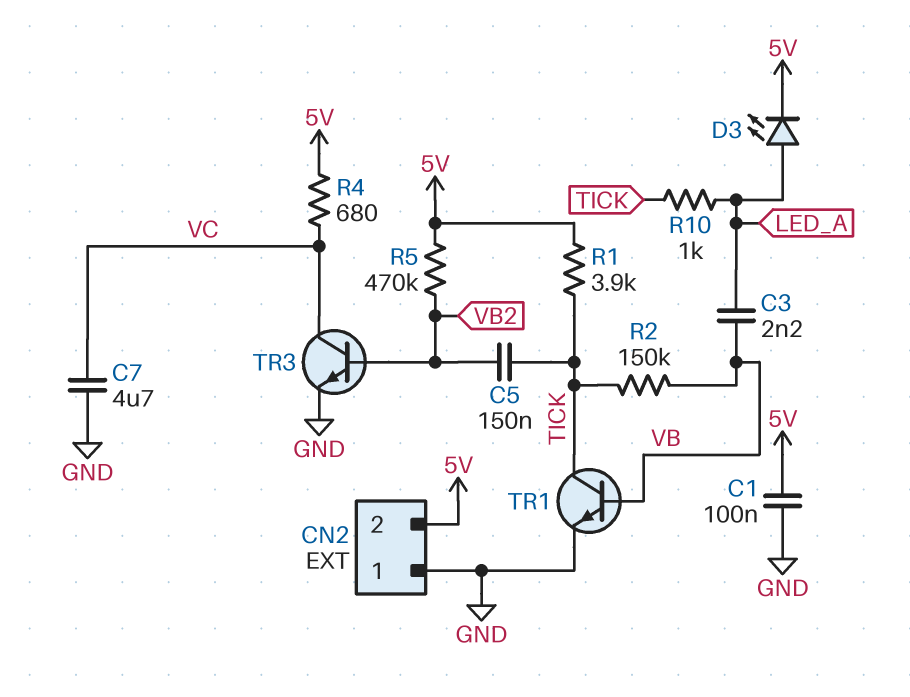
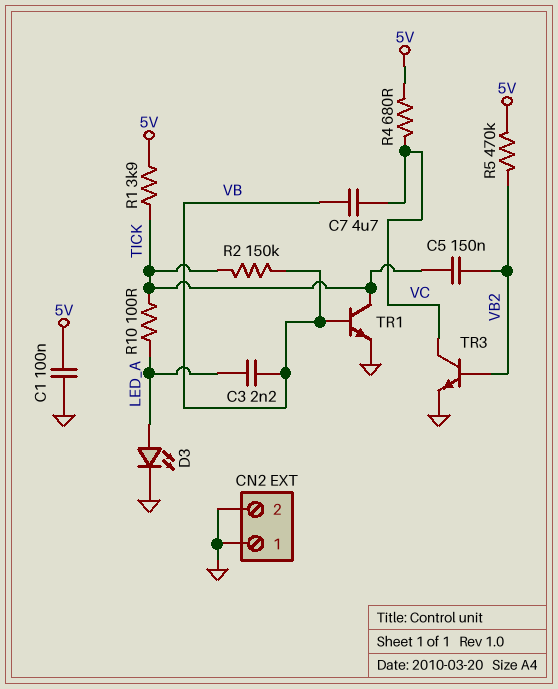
C7: 4.7uF (GND, VC) -> 4.7uF (VB, VC)
CN2 pin 2: 5V -> GND
D3: LED (A LED_A, K 5V) -> LED (A LED_A, K GND)
R10: 1k (LED_A, TICK) -> 100 (LED_A, TICK)

